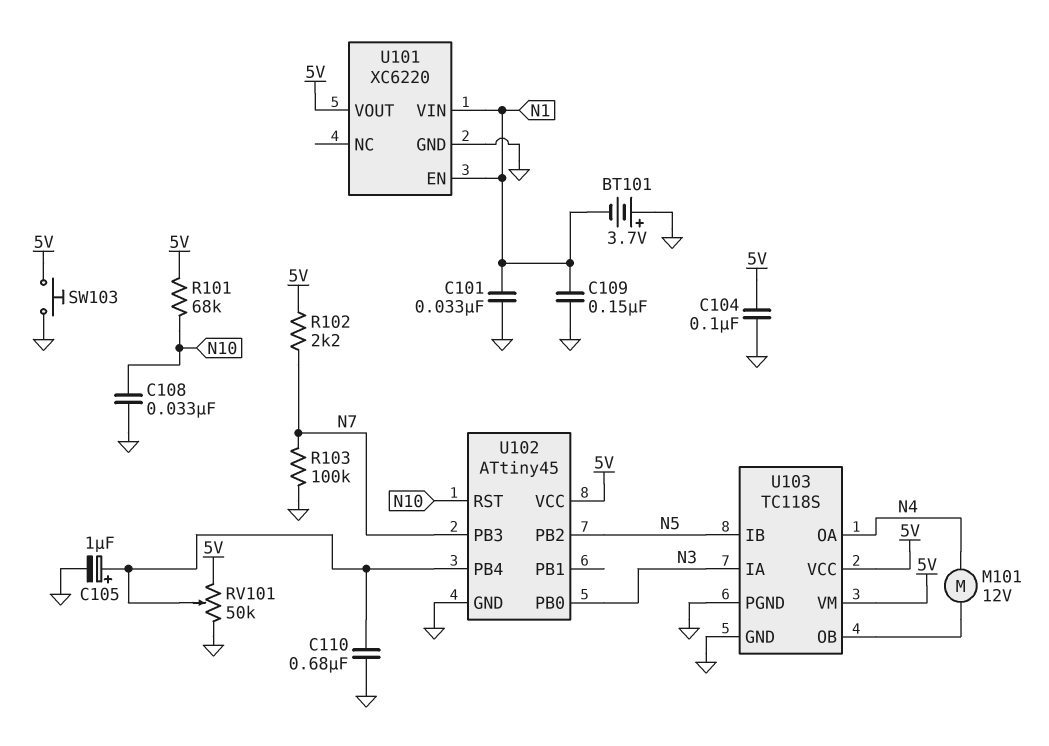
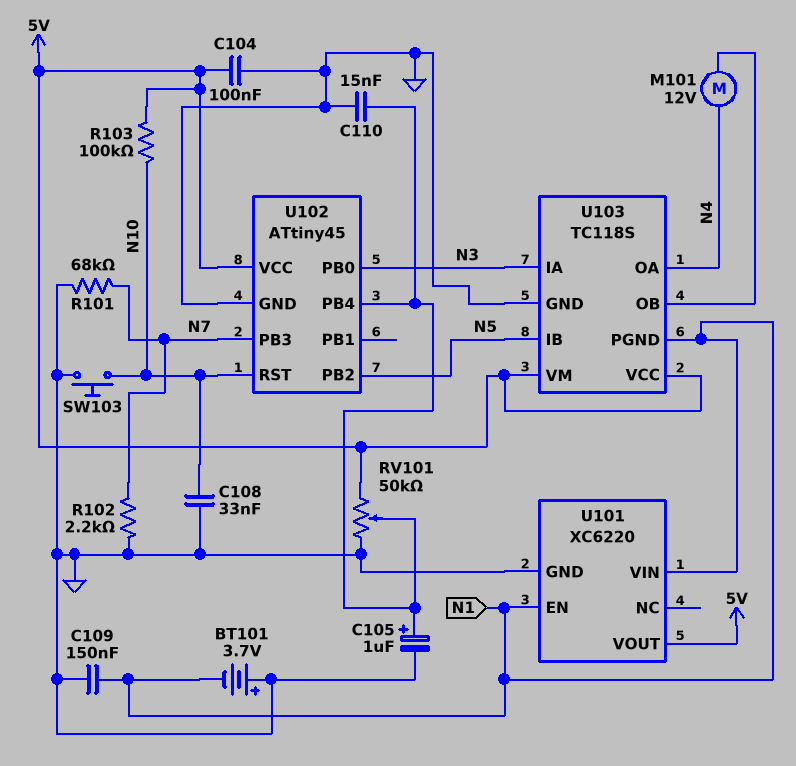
C101: 33nF (GND, N1) -> none
C110: 680nF (GND, U102/PB4) -> 15nF (GND, U102/PB4)
R101: 68k (5V, N10) -> 68k (GND, N7)
R102: 2.2k (5V, N7) -> 2.2k (GND, N7)
R103: 100k (GND, N7) -> 100k (5V, N10)
SW103: button (5V, GND) -> button (GND, N10)
U103 pin PGND: GND -> N1

